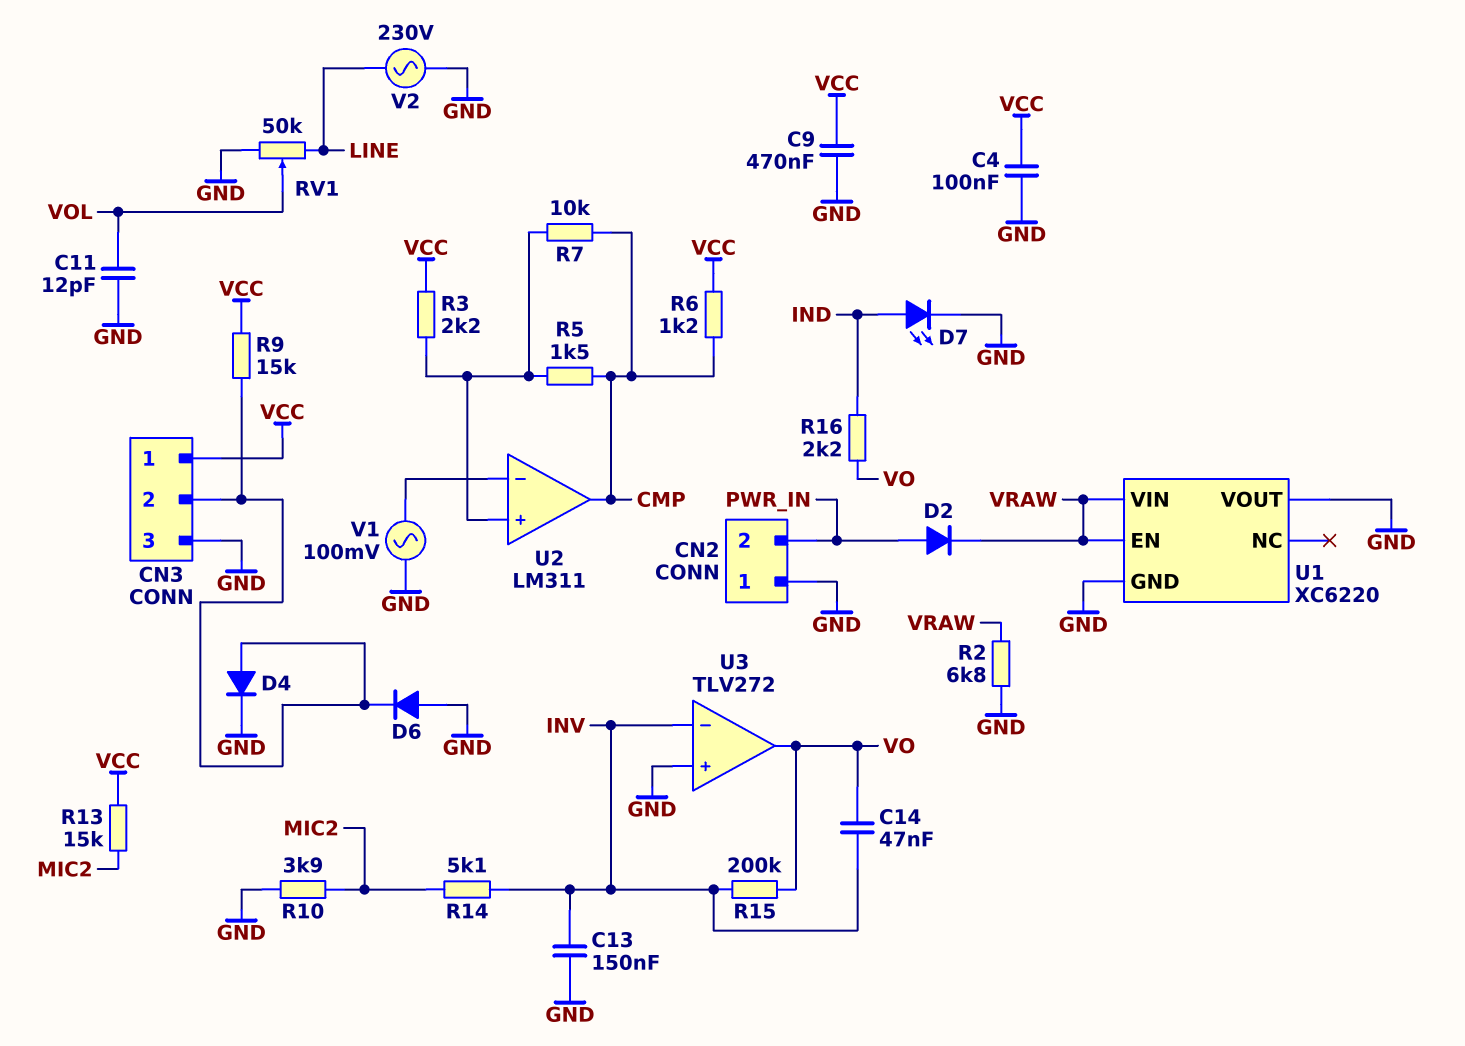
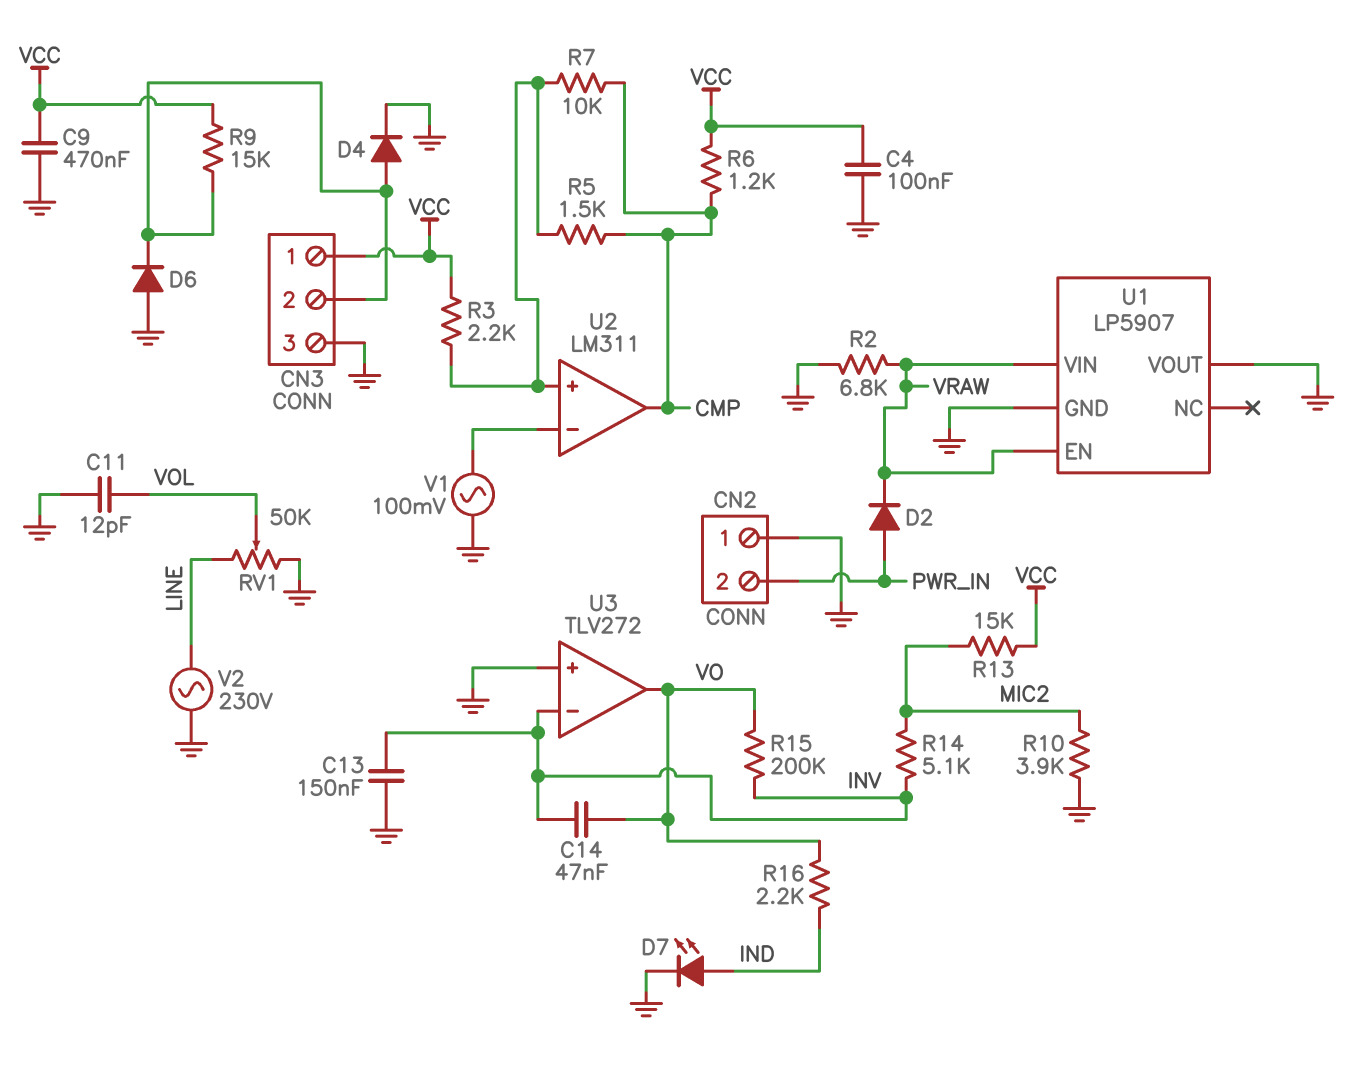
U1: XC6220 -> LP5907

